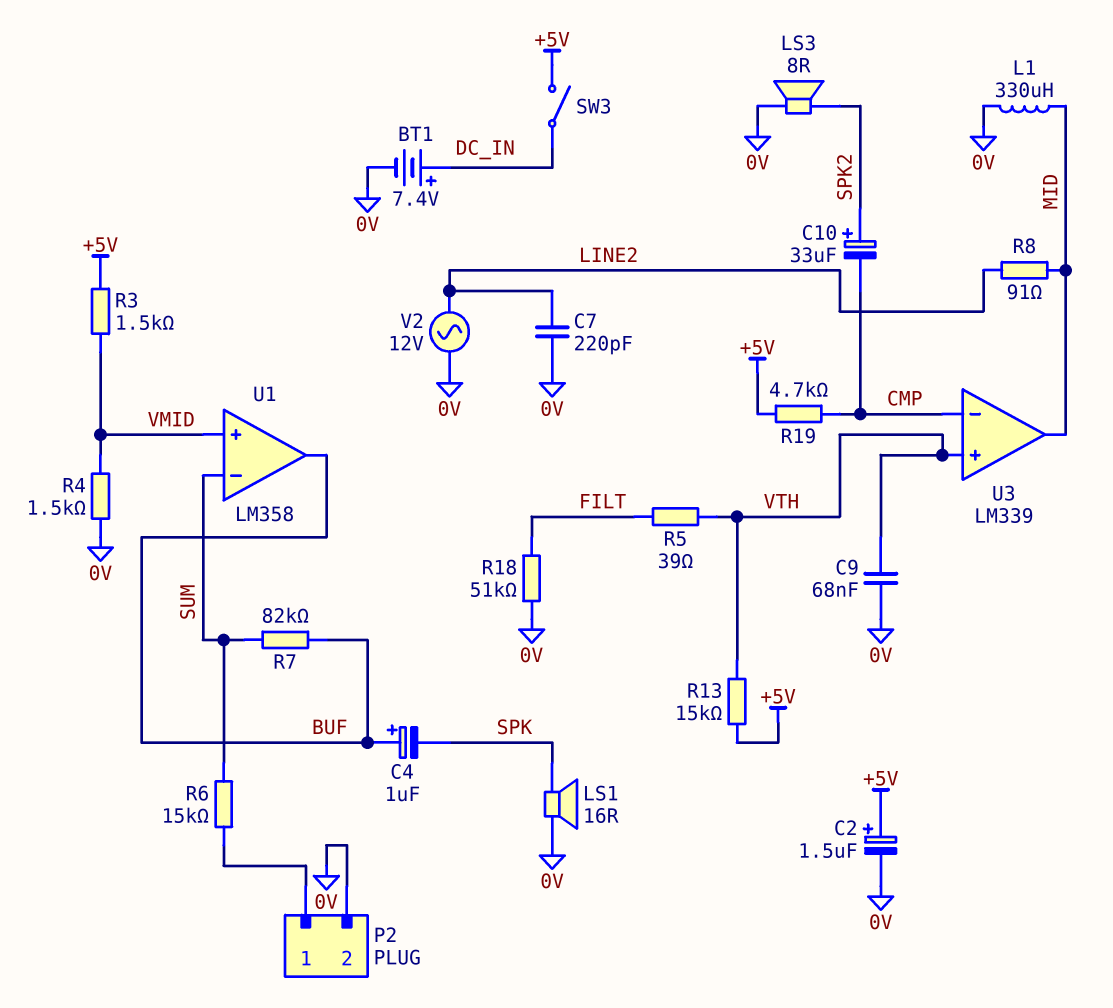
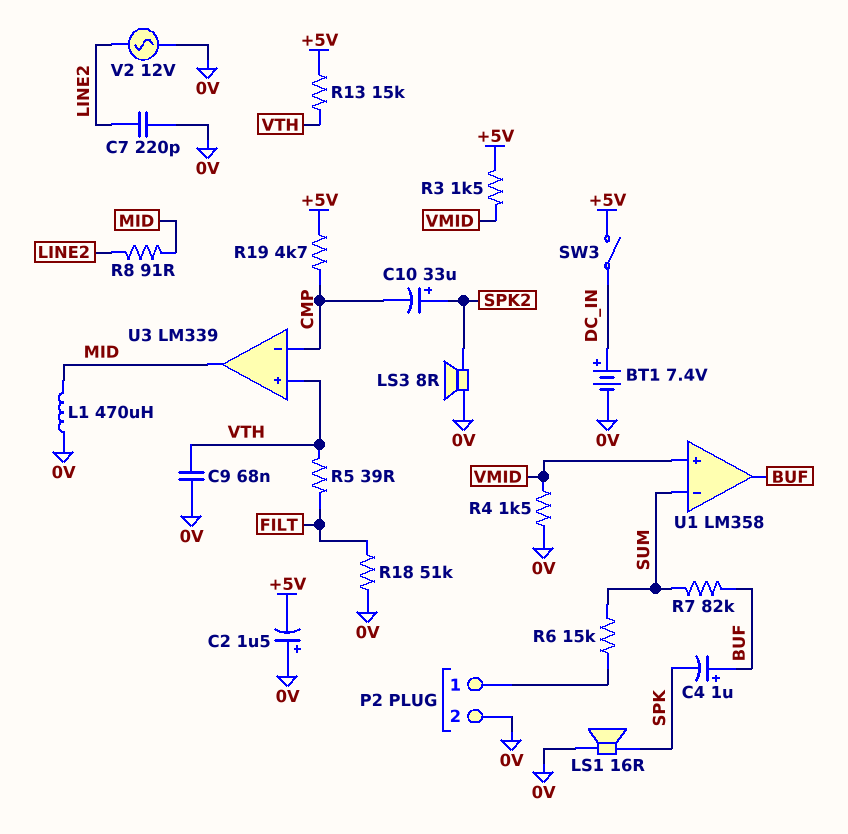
C2: 1.5uF (plus +5V, minus 0V) -> 1.5uF (plus 0V, minus +5V)
L1: 330uH (0V, MID) -> 470uH (0V, MID)

